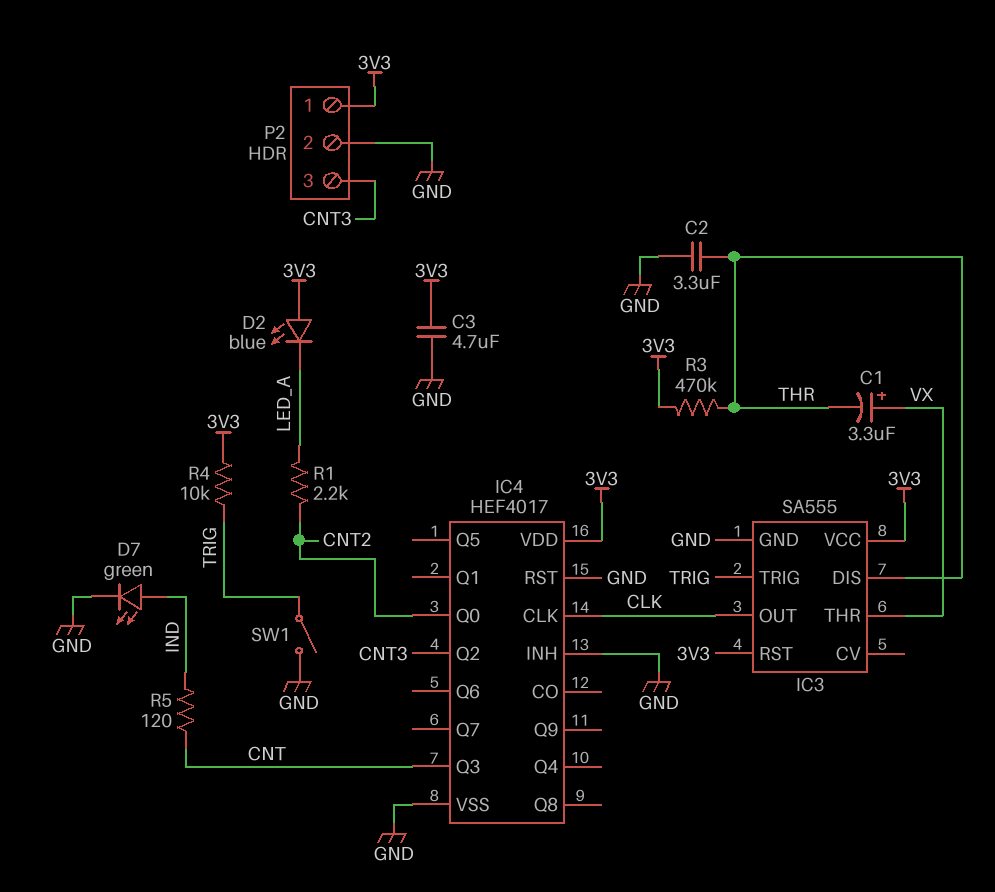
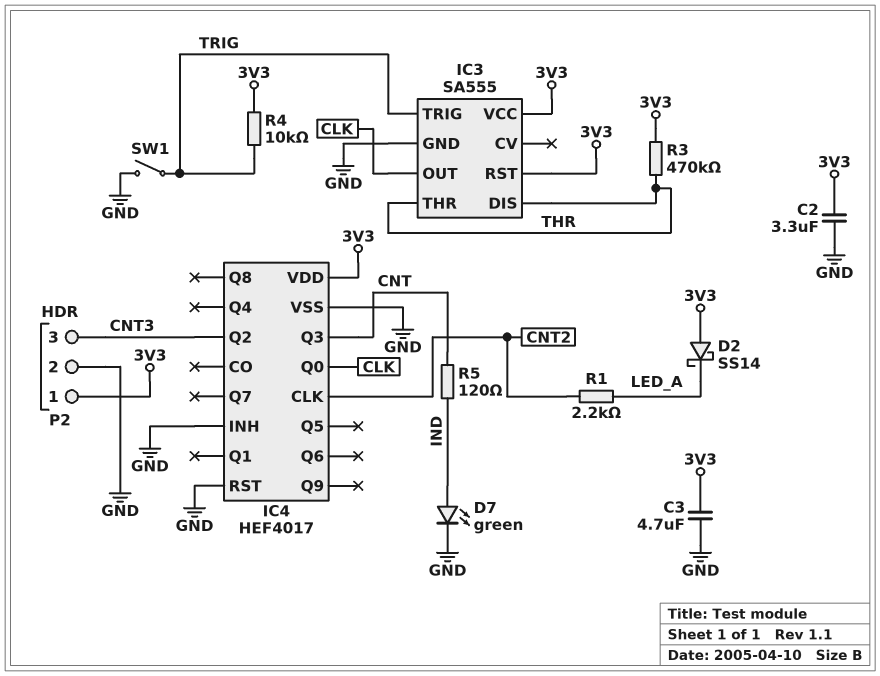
C1: 3.3uF (plus VX, minus THR) -> none
C2: 3.3uF (GND, THR) -> 3.3uF (3V3, GND)
D2: LED blue (A 3V3, K LED_A) -> schottky SS14 (A 3V3, K LED_A)
IC3 pin THR: VX -> THR
IC4 pin CLK: CLK -> CNT2
IC4 pin Q0: CNT2 -> CLK

